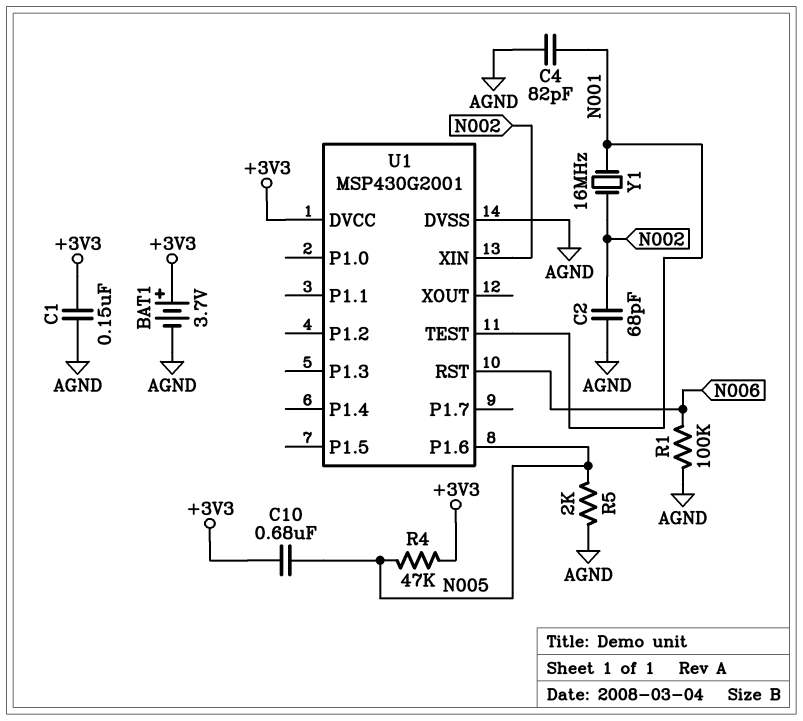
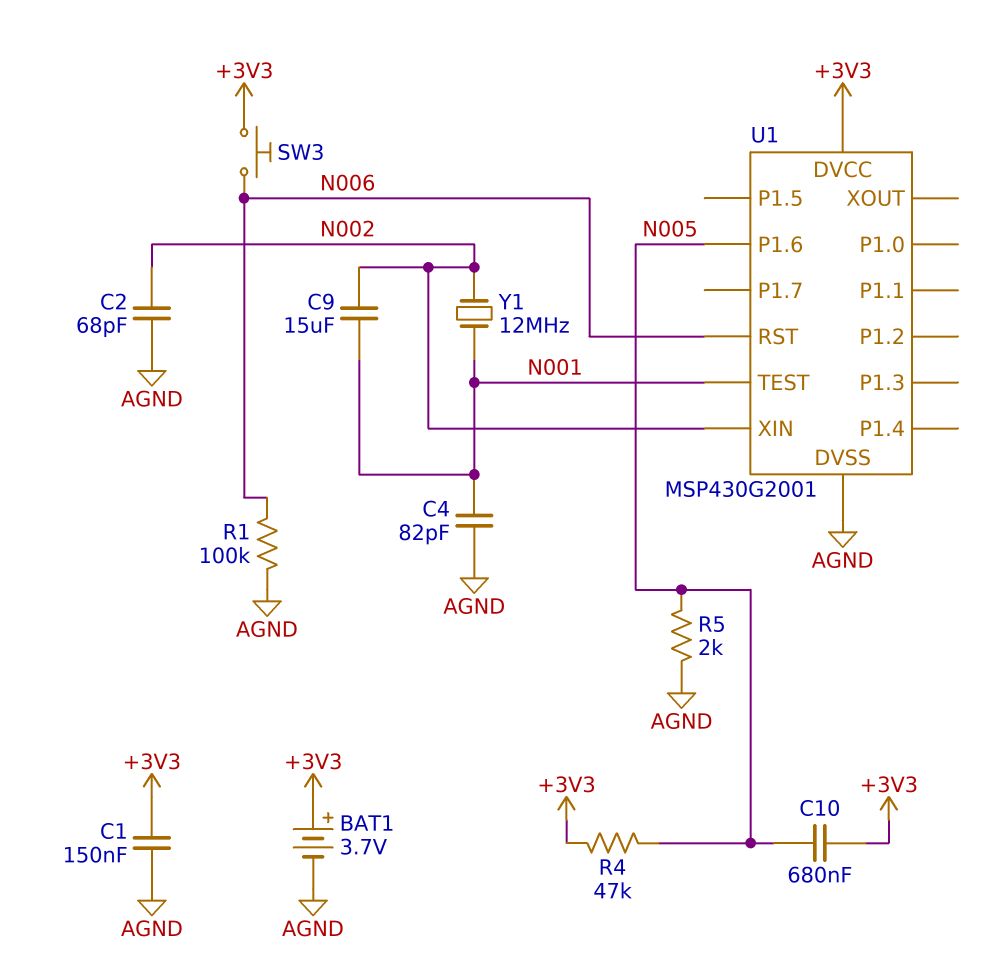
C9: none -> 15uF (N001, N002)
SW3: none -> button (+3V3, N006)
Y1: 16MHz (N001, N002) -> 12MHz (N001, N002)

